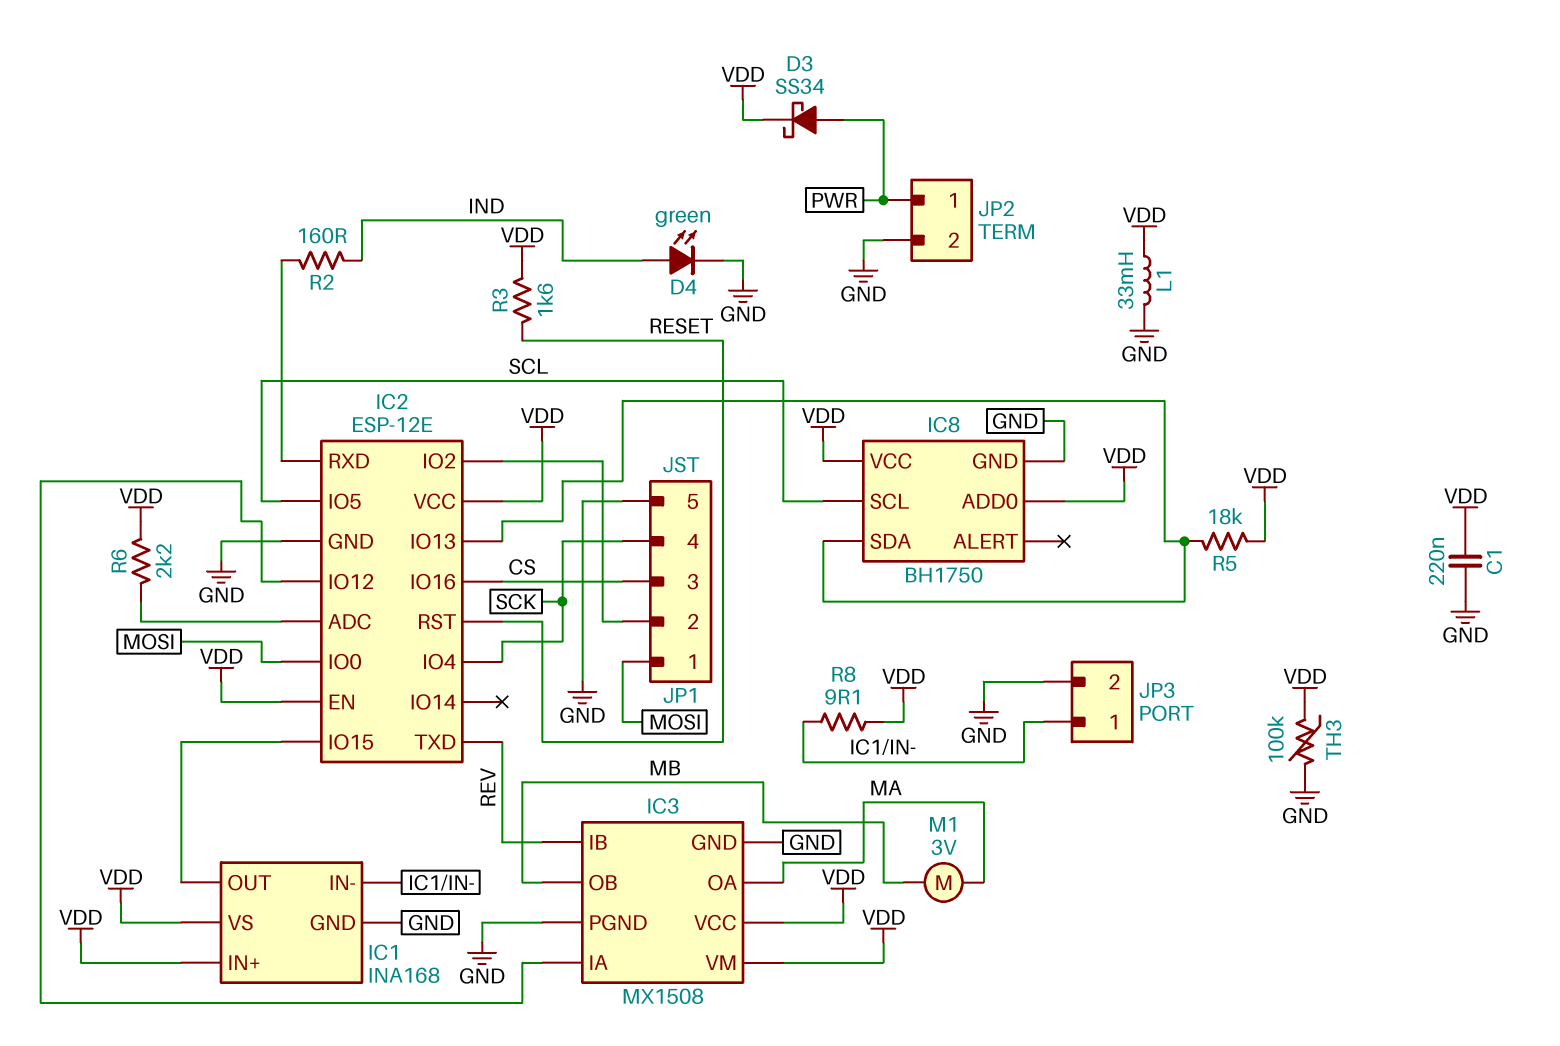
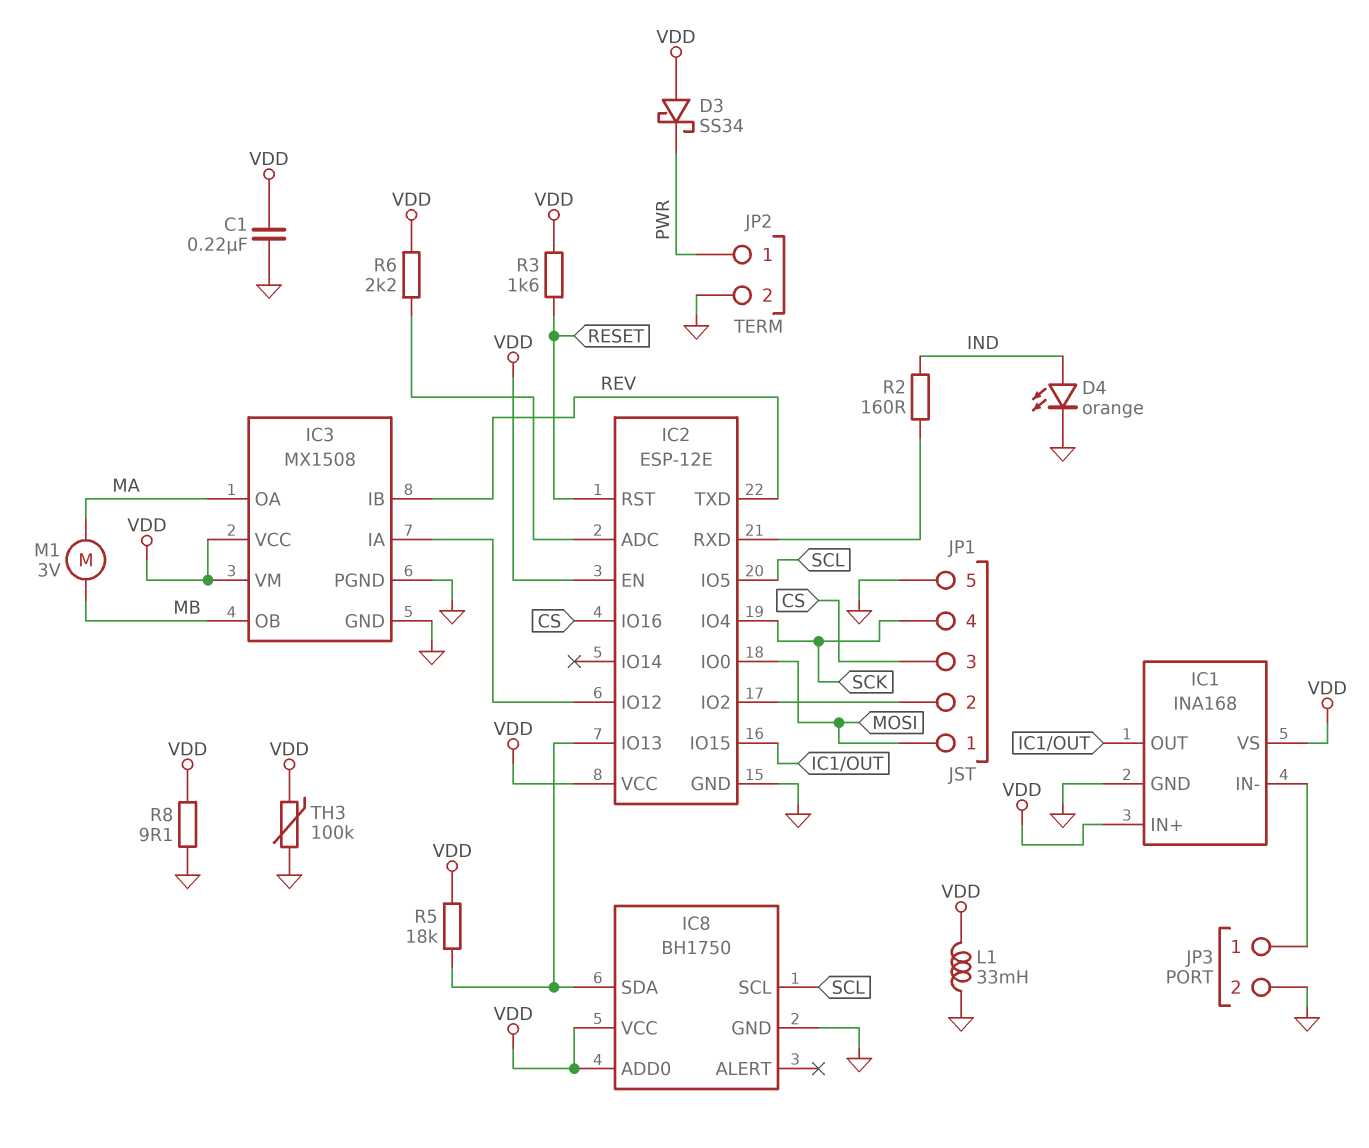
D3: schottky SS34 (A PWR, K VDD) -> schottky SS34 (A VDD, K PWR)
D4: LED green (A IND, K GND) -> LED orange (A IND, K GND)
R8: 9.1 (IC1/IN-, VDD) -> 9.1 (GND, VDD)

